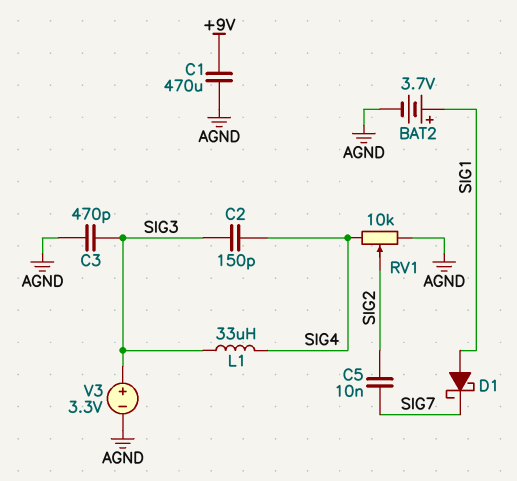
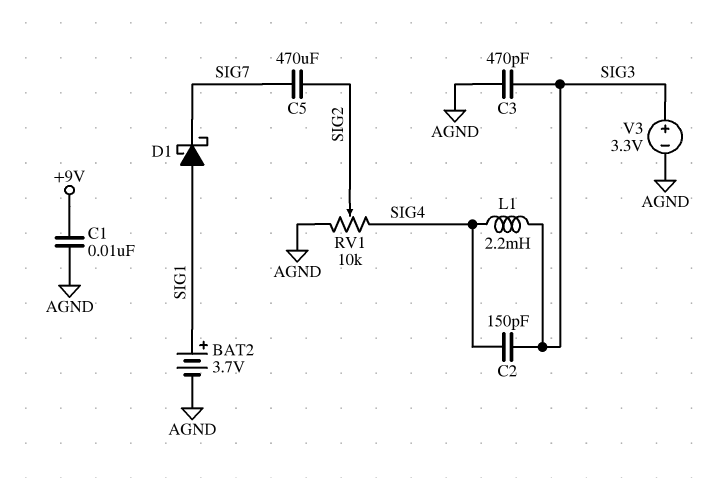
C1: 470uF (+9V, AGND) -> 10nF (+9V, AGND)
C5: 10nF (SIG2, SIG7) -> 470uF (SIG2, SIG7)
L1: 33uH (SIG3, SIG4) -> 2.2mH (SIG3, SIG4)

